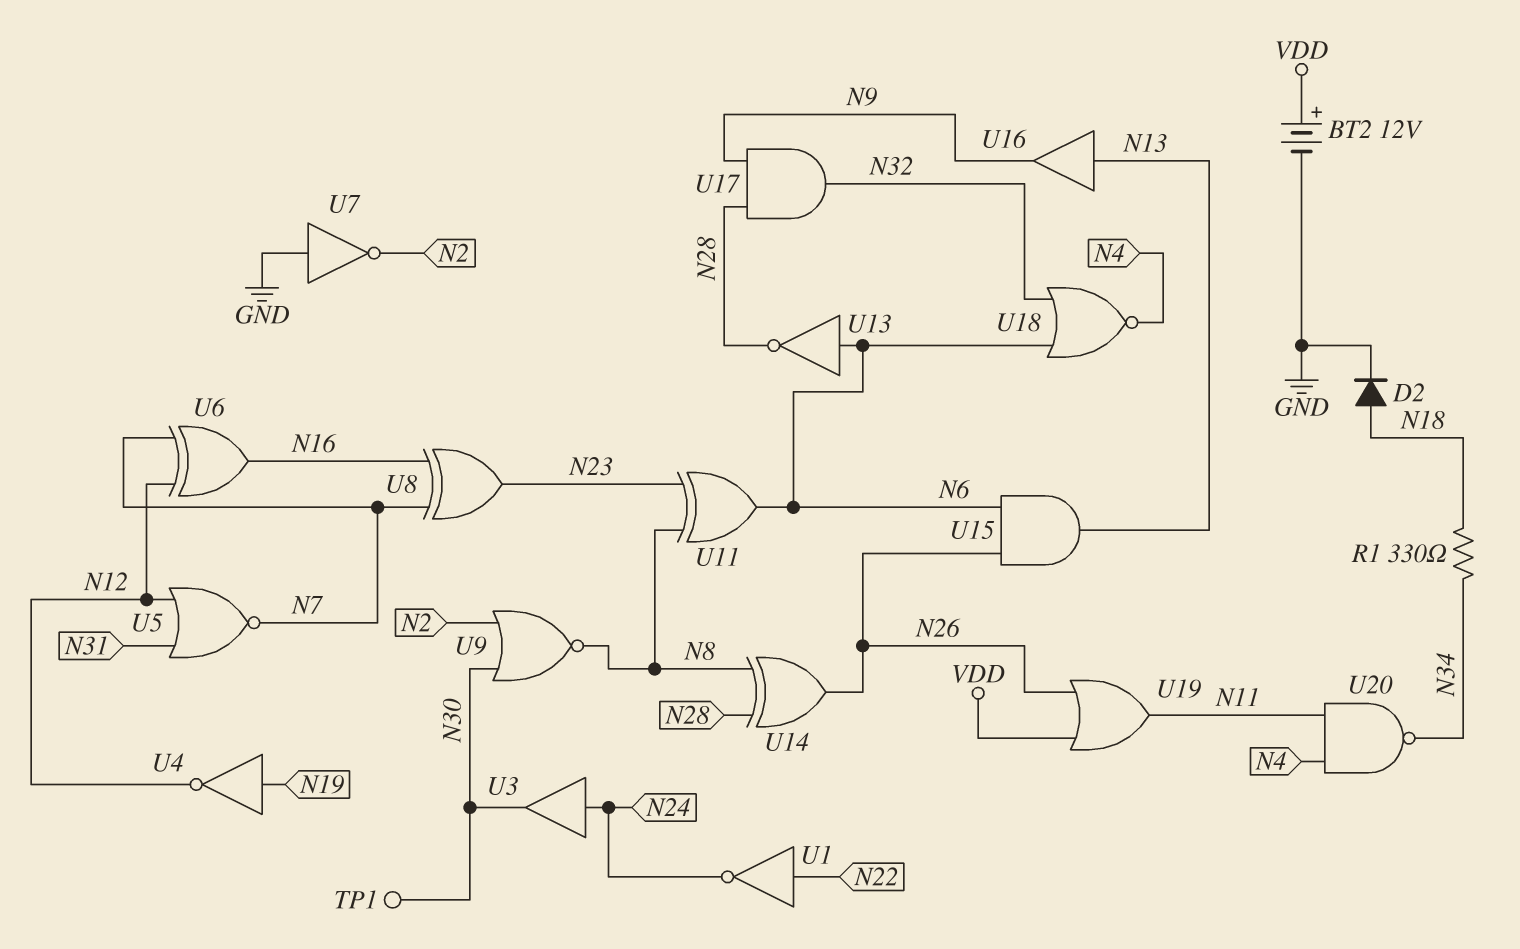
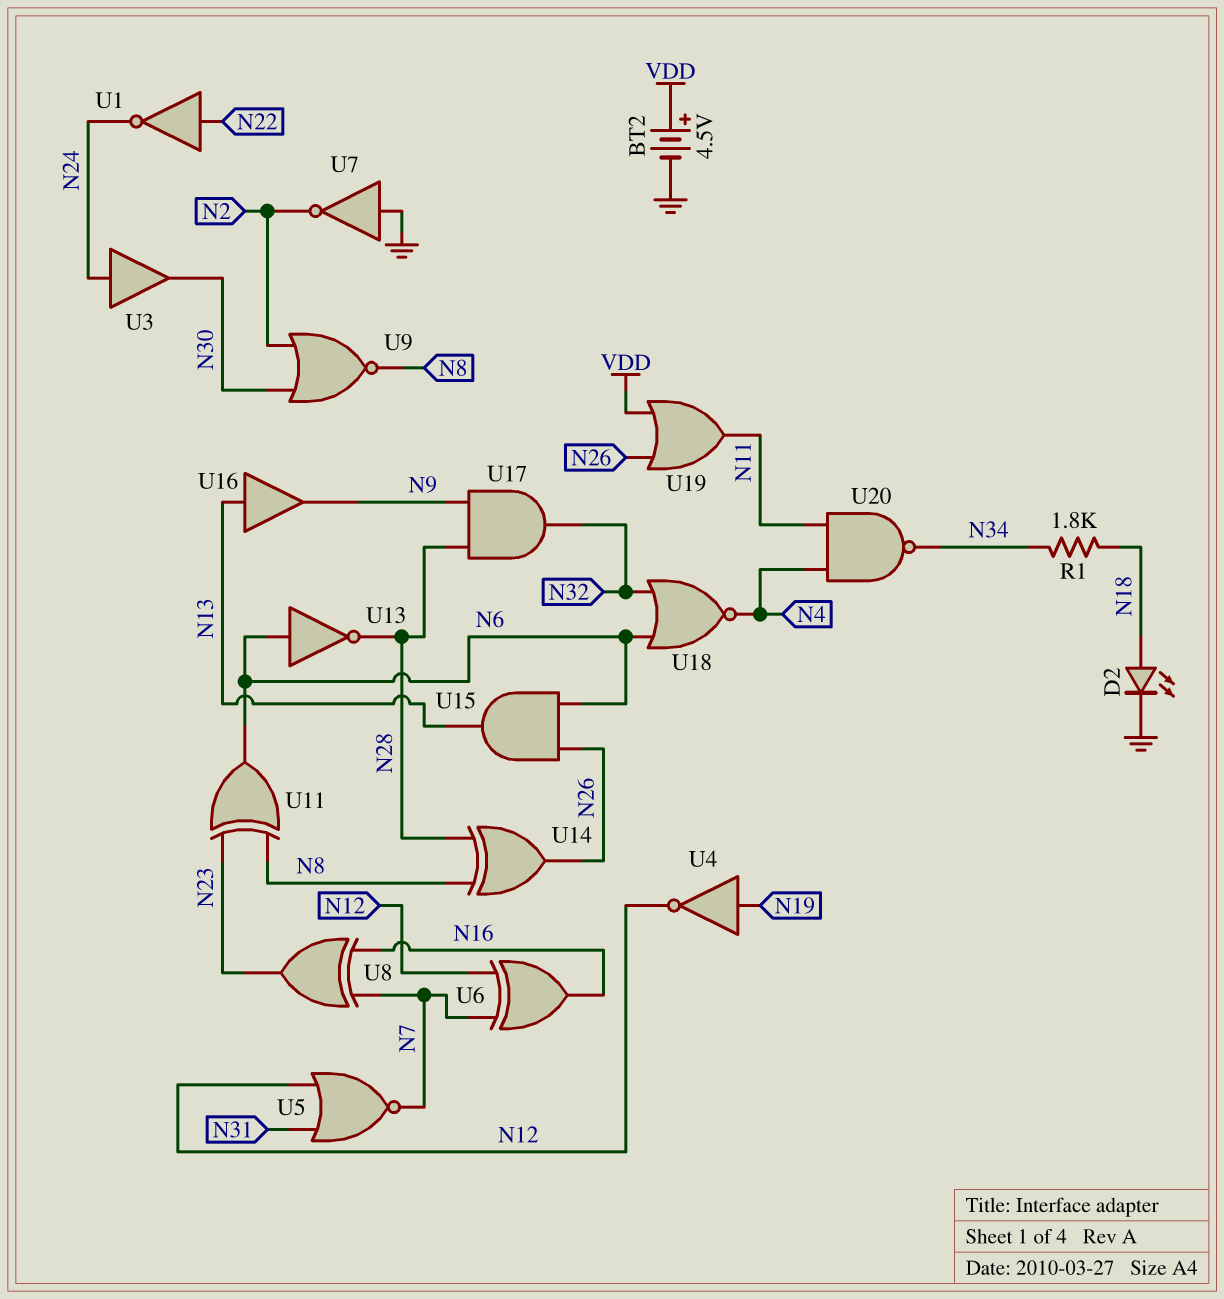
BT2: 12V (plus VDD, minus GND) -> 4.5V (plus VDD, minus GND)
D2: diode (A N18, K GND) -> LED (A N18, K GND)
R1: 330 (N18, N34) -> 1.8k (N18, N34)
TP1: test point (N30) -> none

